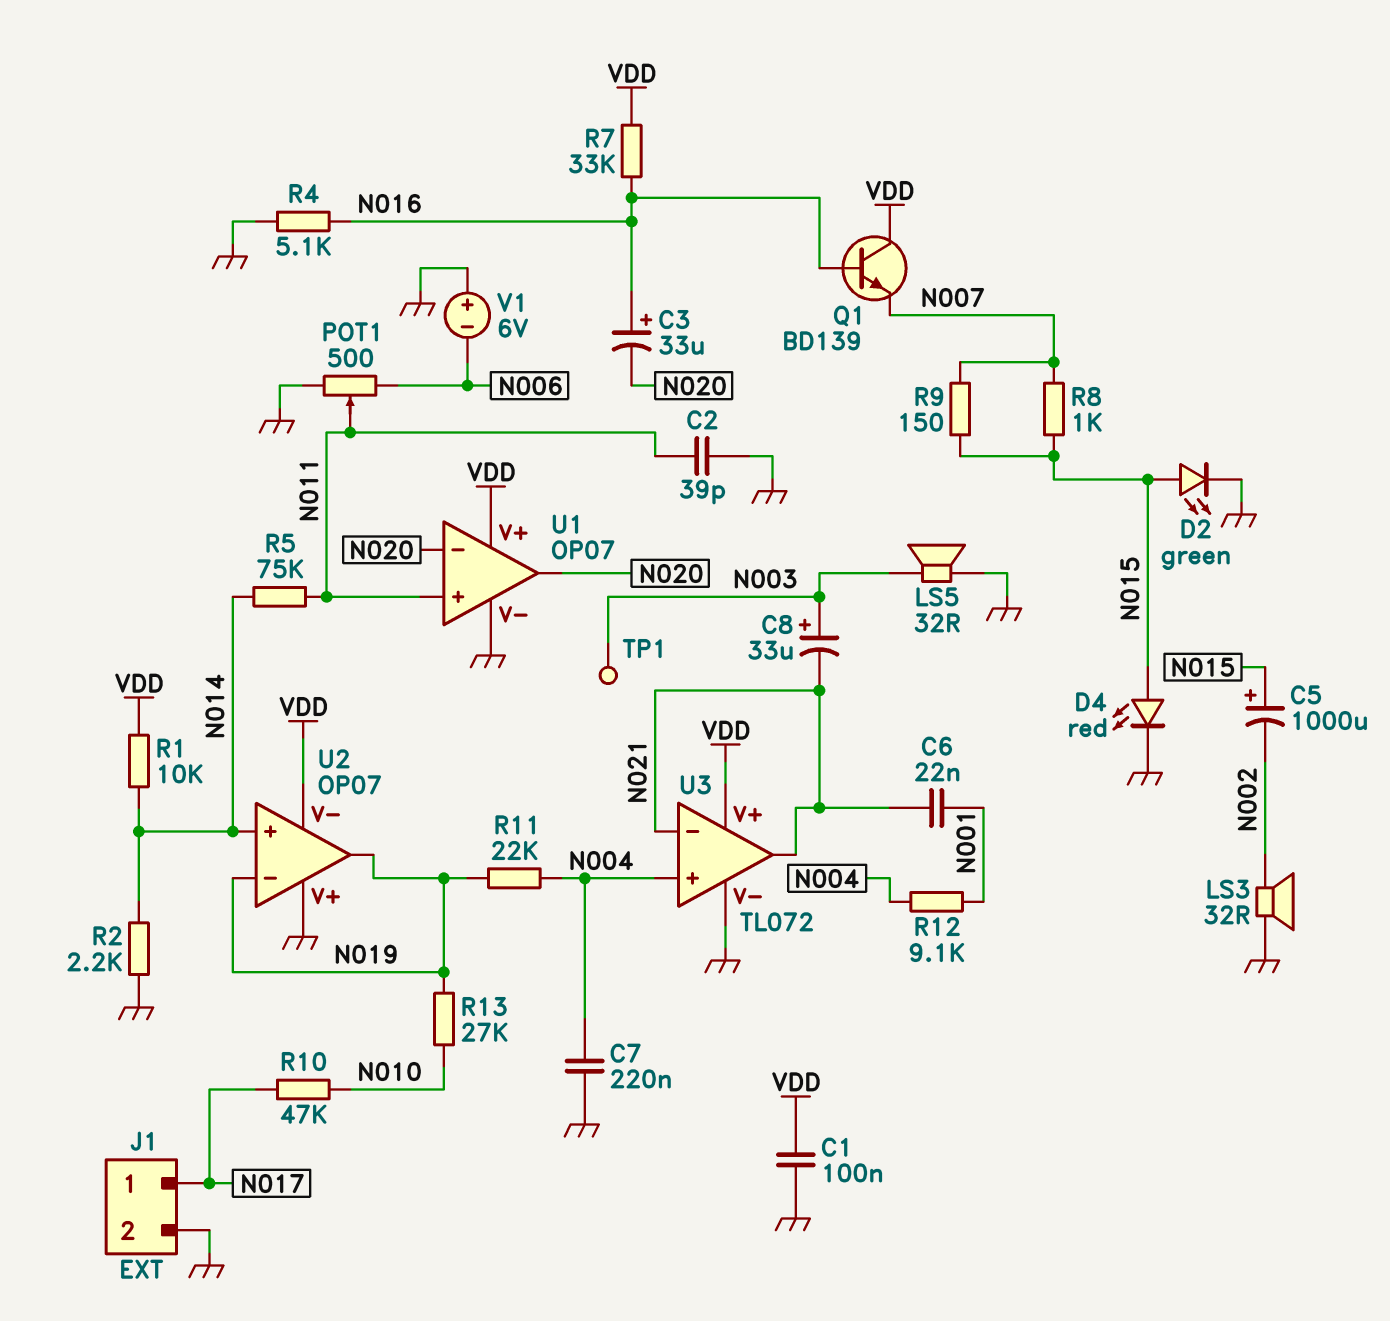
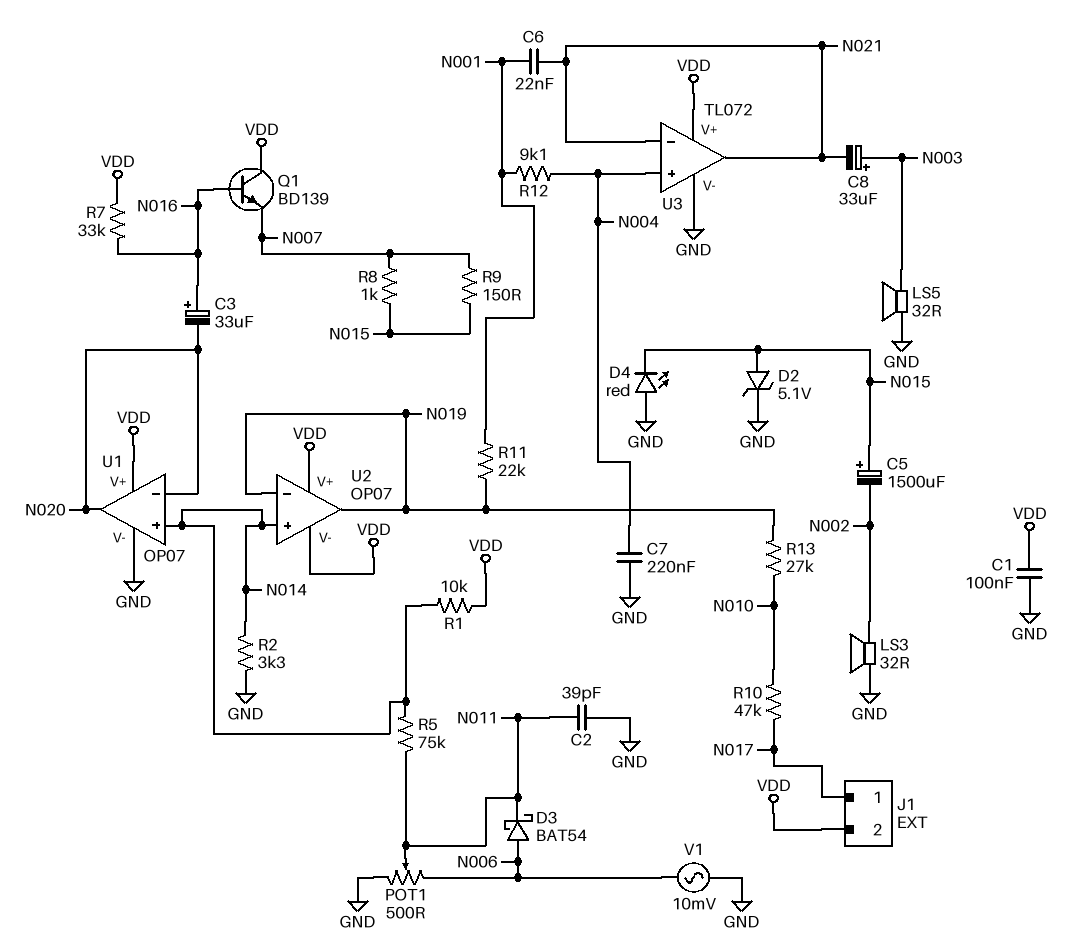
C5: 1000uF (plus N015, minus N002) -> 1500uF (plus N015, minus N002)
D2: LED green (A N015, K GND) -> zener 5.1V (A N015, K GND)
D3: none -> schottky BAT54 (A N006, K N011)
D4: LED red (A N015, K GND) -> LED red (A GND, K N015)
J1 pin 2: GND -> VDD
R2: 2.2k (GND, N014) -> 3.3k (GND, N014)
R4: 5.1k (GND, N016) -> none
R11: 22k (N004, N019) -> 22k (N001, N019)
TP1: test point (N003) -> none
U1 pin in+: N011 -> N014
U2 pin V+: GND -> VDD
V1: 6V (plus GND, minus N006) -> AC 10mV (GND, N006)

